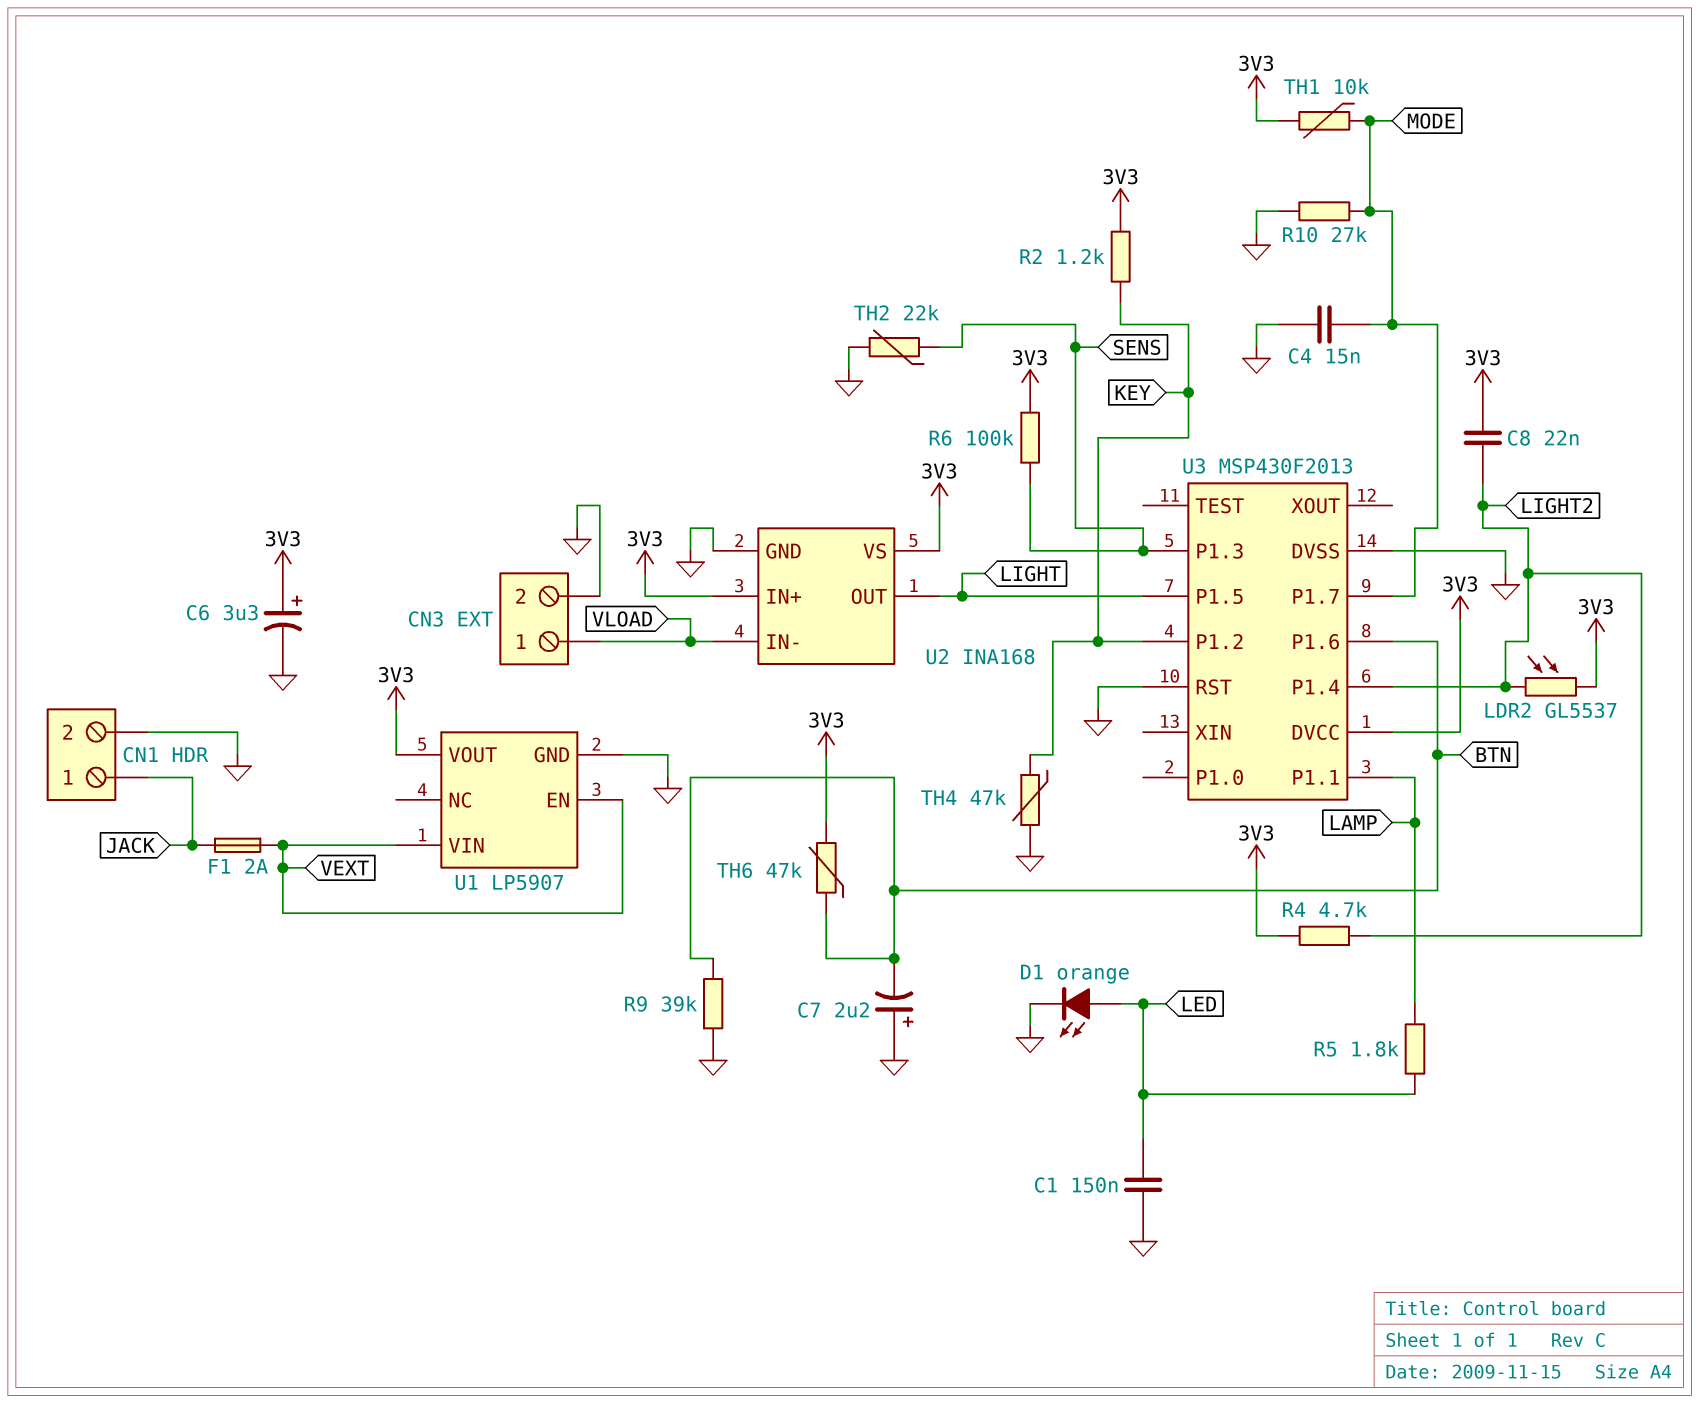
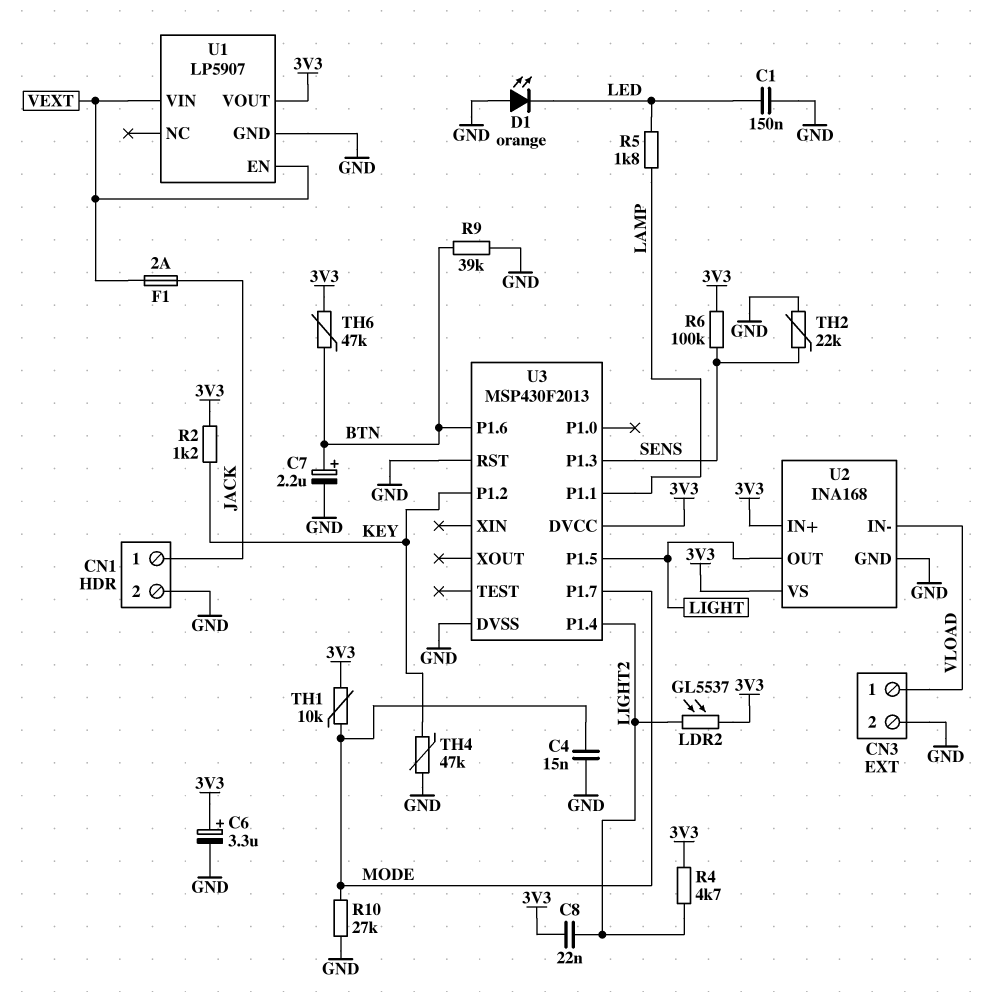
C7: 2.2uF (plus GND, minus BTN) -> 2.2uF (plus BTN, minus GND)
D1: LED orange (A LED, K GND) -> LED orange (A GND, K LED)

